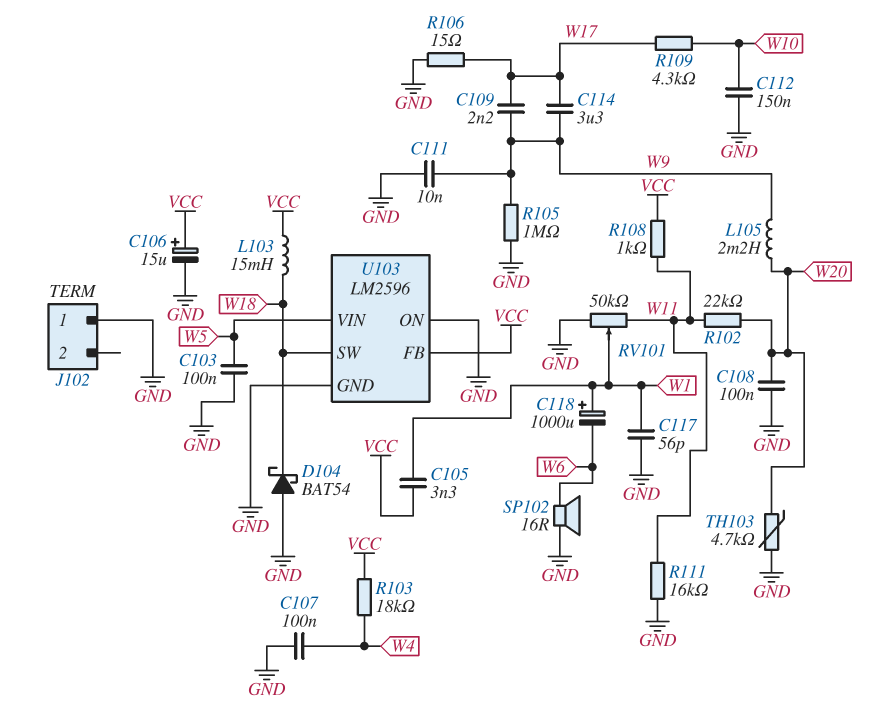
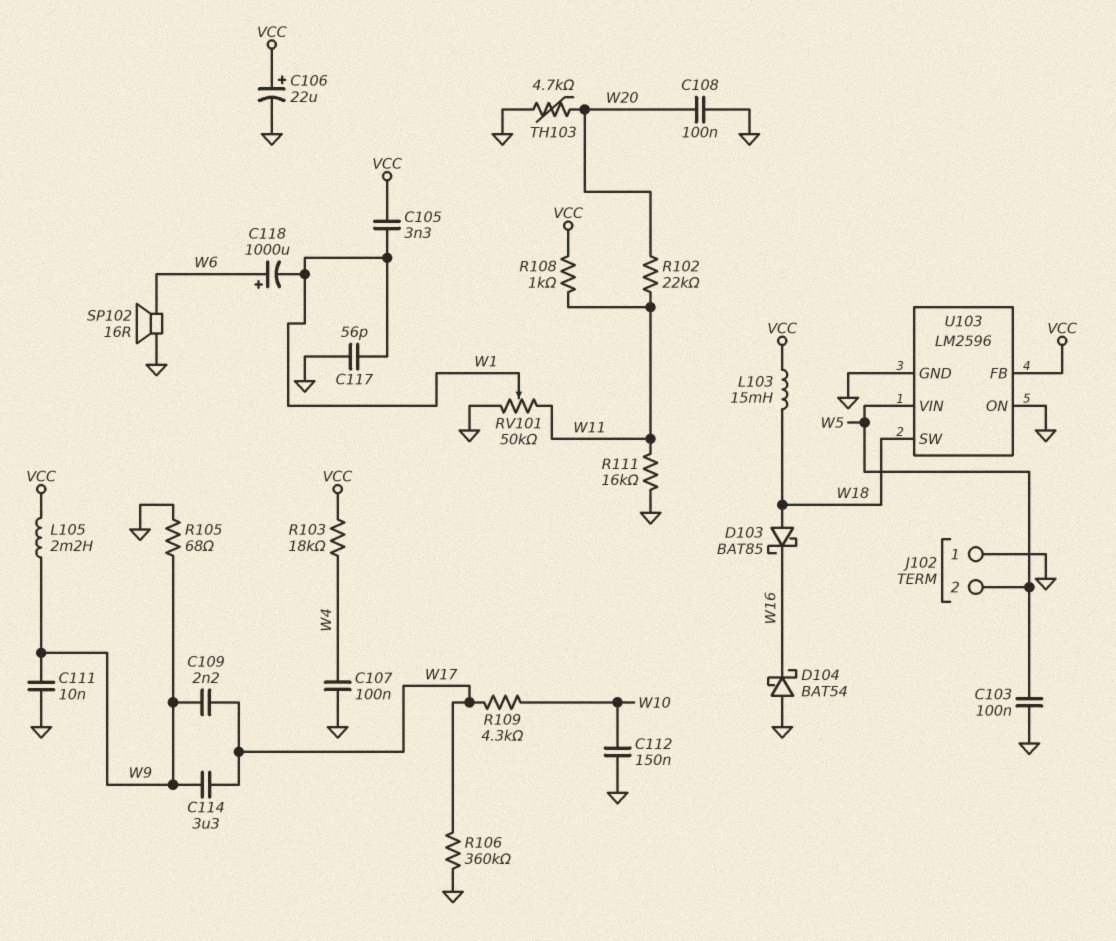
C106: 15uF (plus VCC, minus GND) -> 22uF (plus VCC, minus GND)
C118: 1000uF (plus W1, minus W6) -> 1000uF (plus W6, minus W1)
D103: none -> schottky BAT85 (A W18, K W16)
D104: schottky BAT54 (A GND, K W18) -> schottky BAT54 (A GND, K W16)
J102 pin 2: none -> W5
L105: 2.2mH (W9, W20) -> 2.2mH (VCC, W9)
R105: 1M (GND, W9) -> 68 (GND, W9)
R106: 15 (GND, W17) -> 360k (GND, W17)

